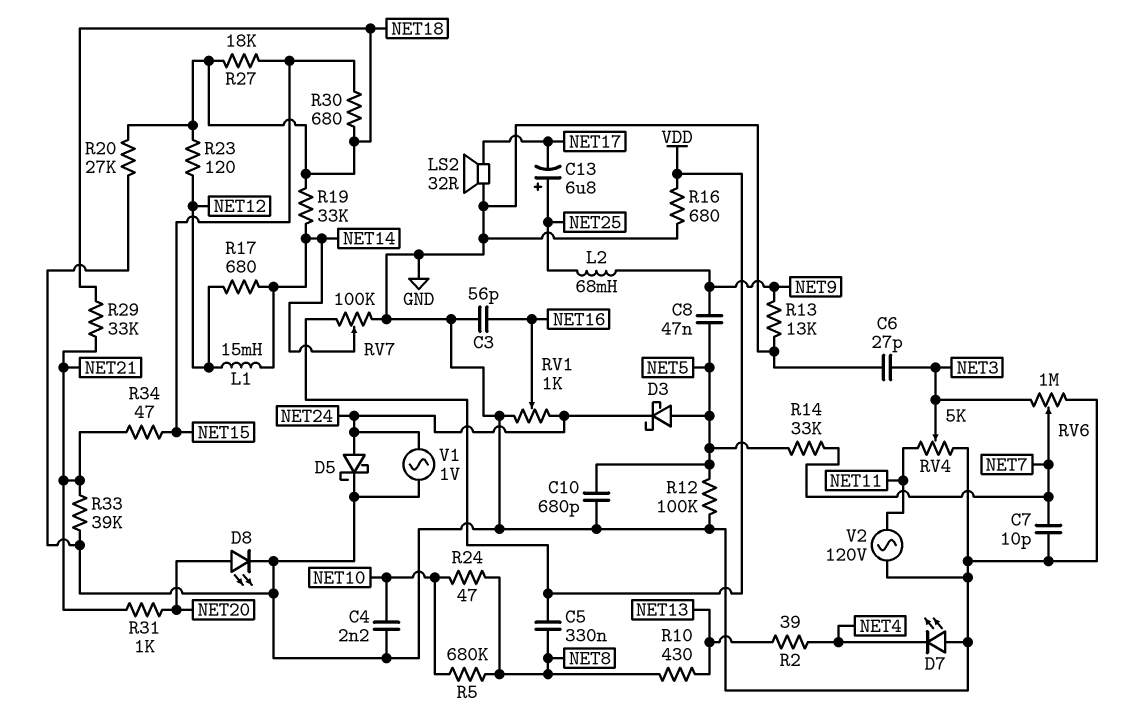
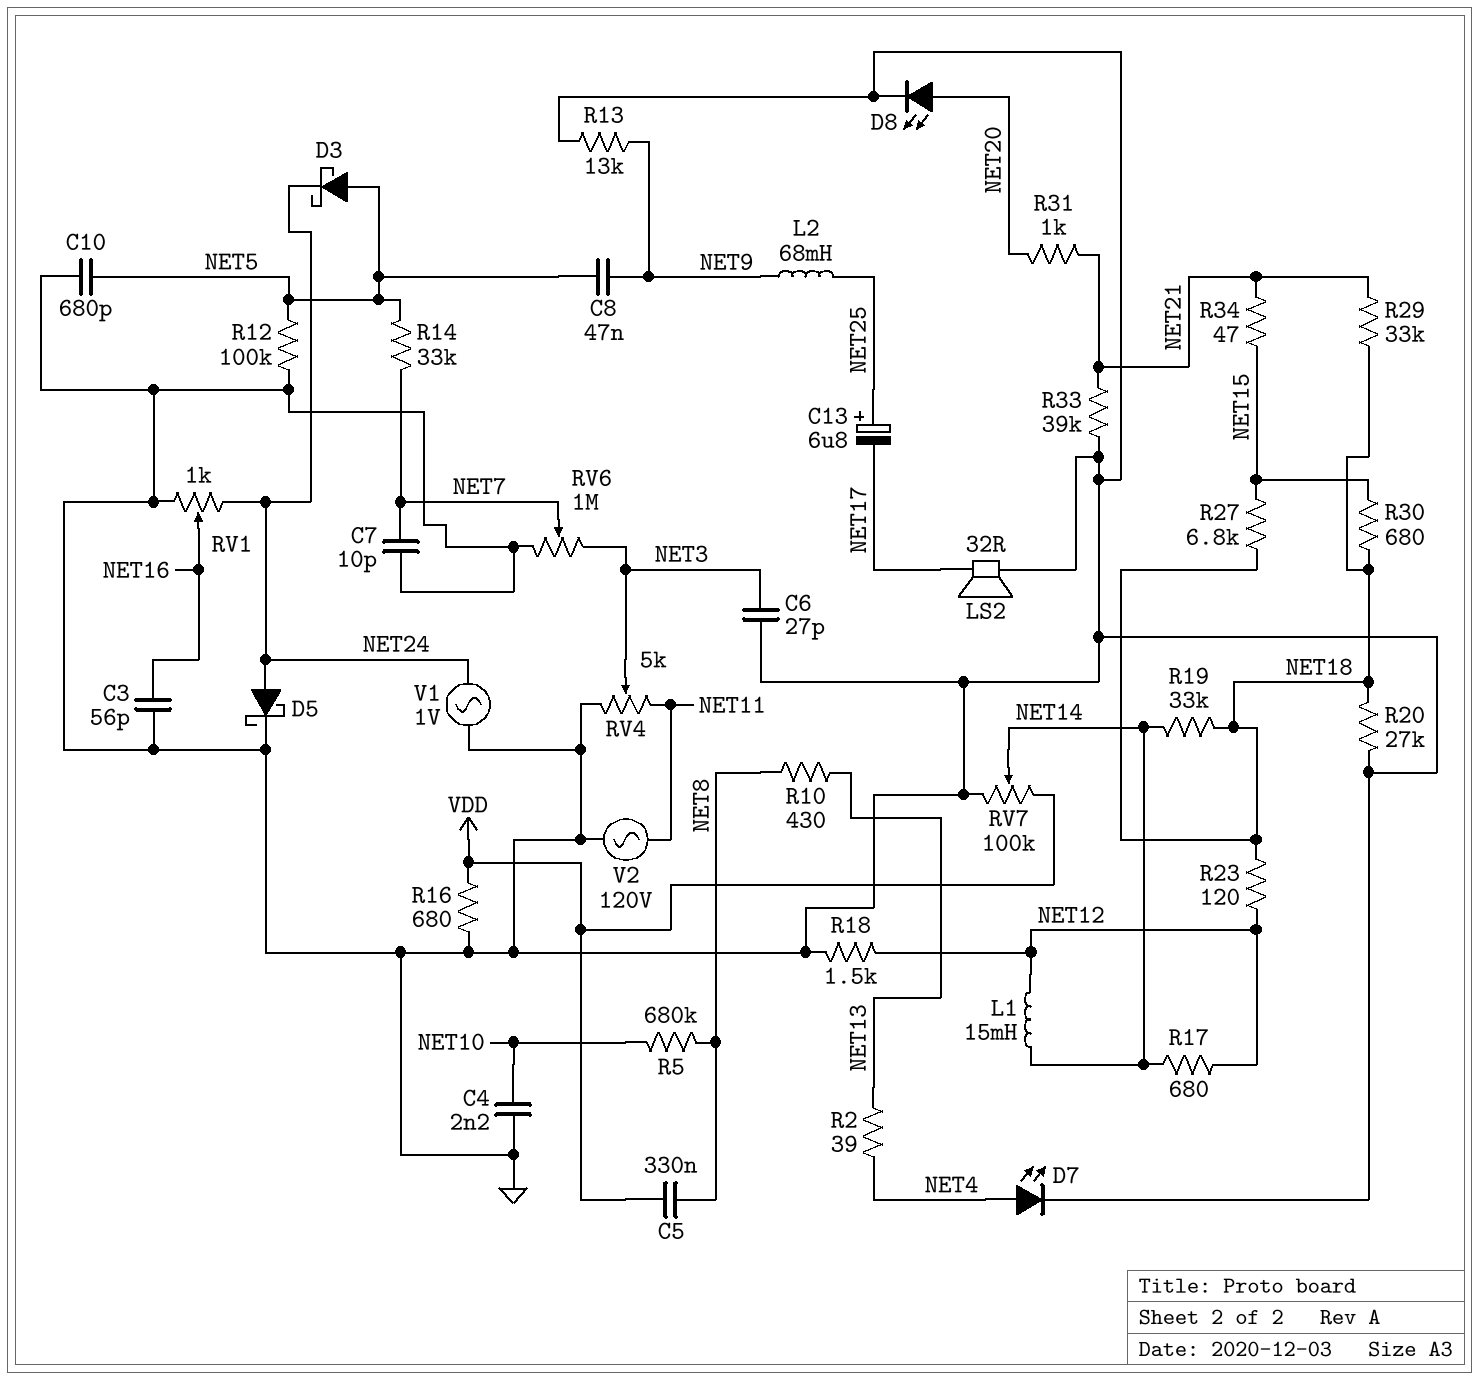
D7: LED (A GND, K NET4) -> LED (A NET4, K GND)
R18: none -> 1.5k (GND, NET12)
R24: 47 (NET8, NET10) -> none
R27: 18k (NET15, NET18) -> 6.8k (NET15, NET18)

